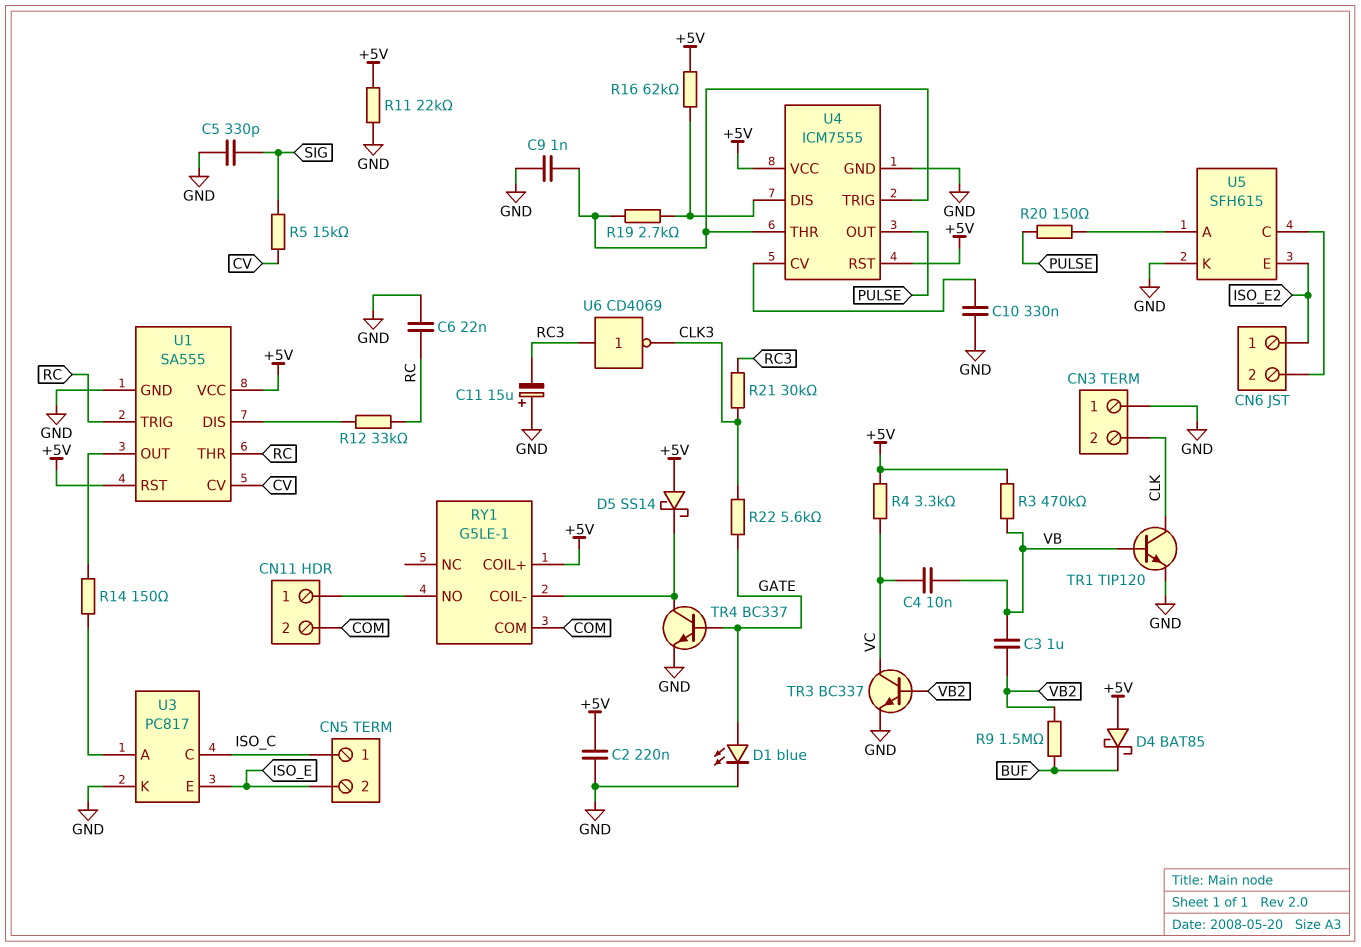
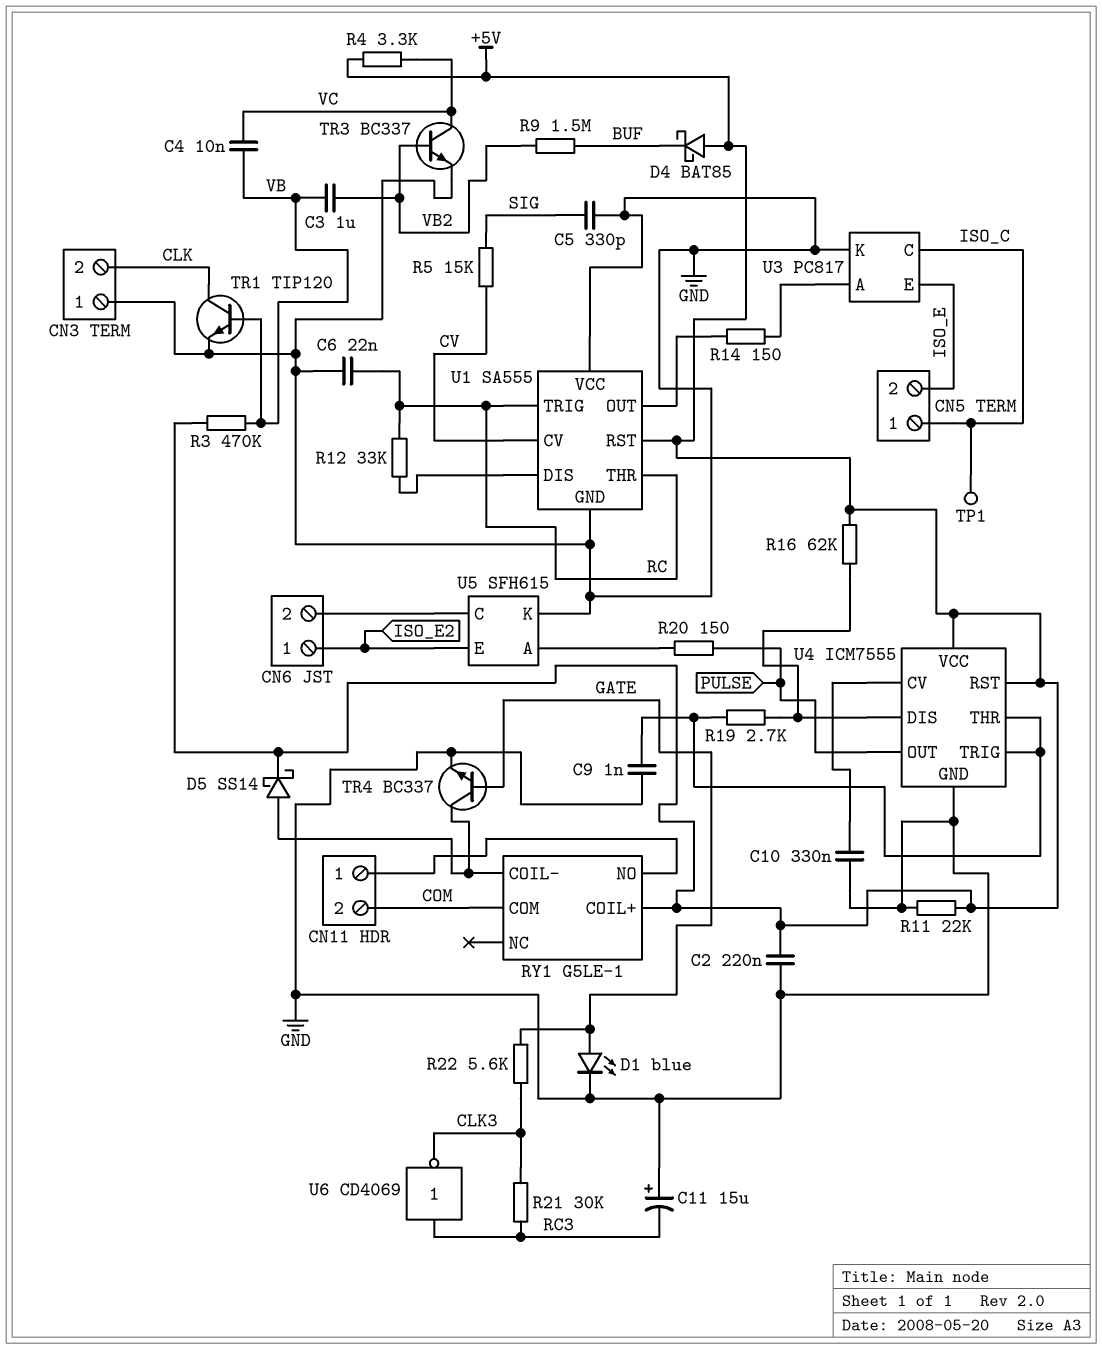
D5: schottky SS14 (A +5V, K RY1/COIL-) -> schottky SS14 (A RY1/COIL-, K +5V)
TP1: none -> test point (ISO_C)
U1 pin VCC: +5V -> GND

